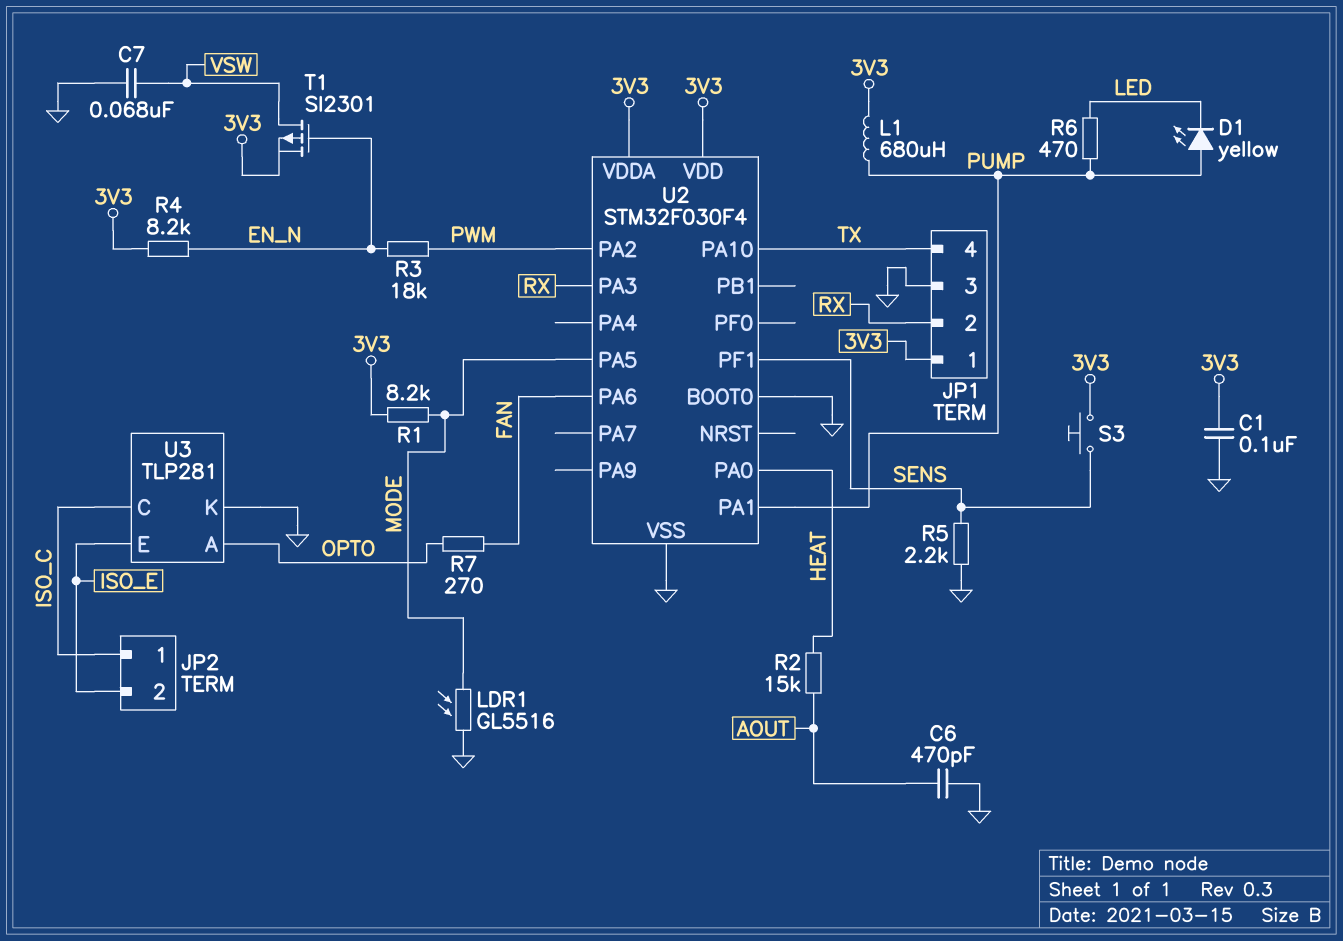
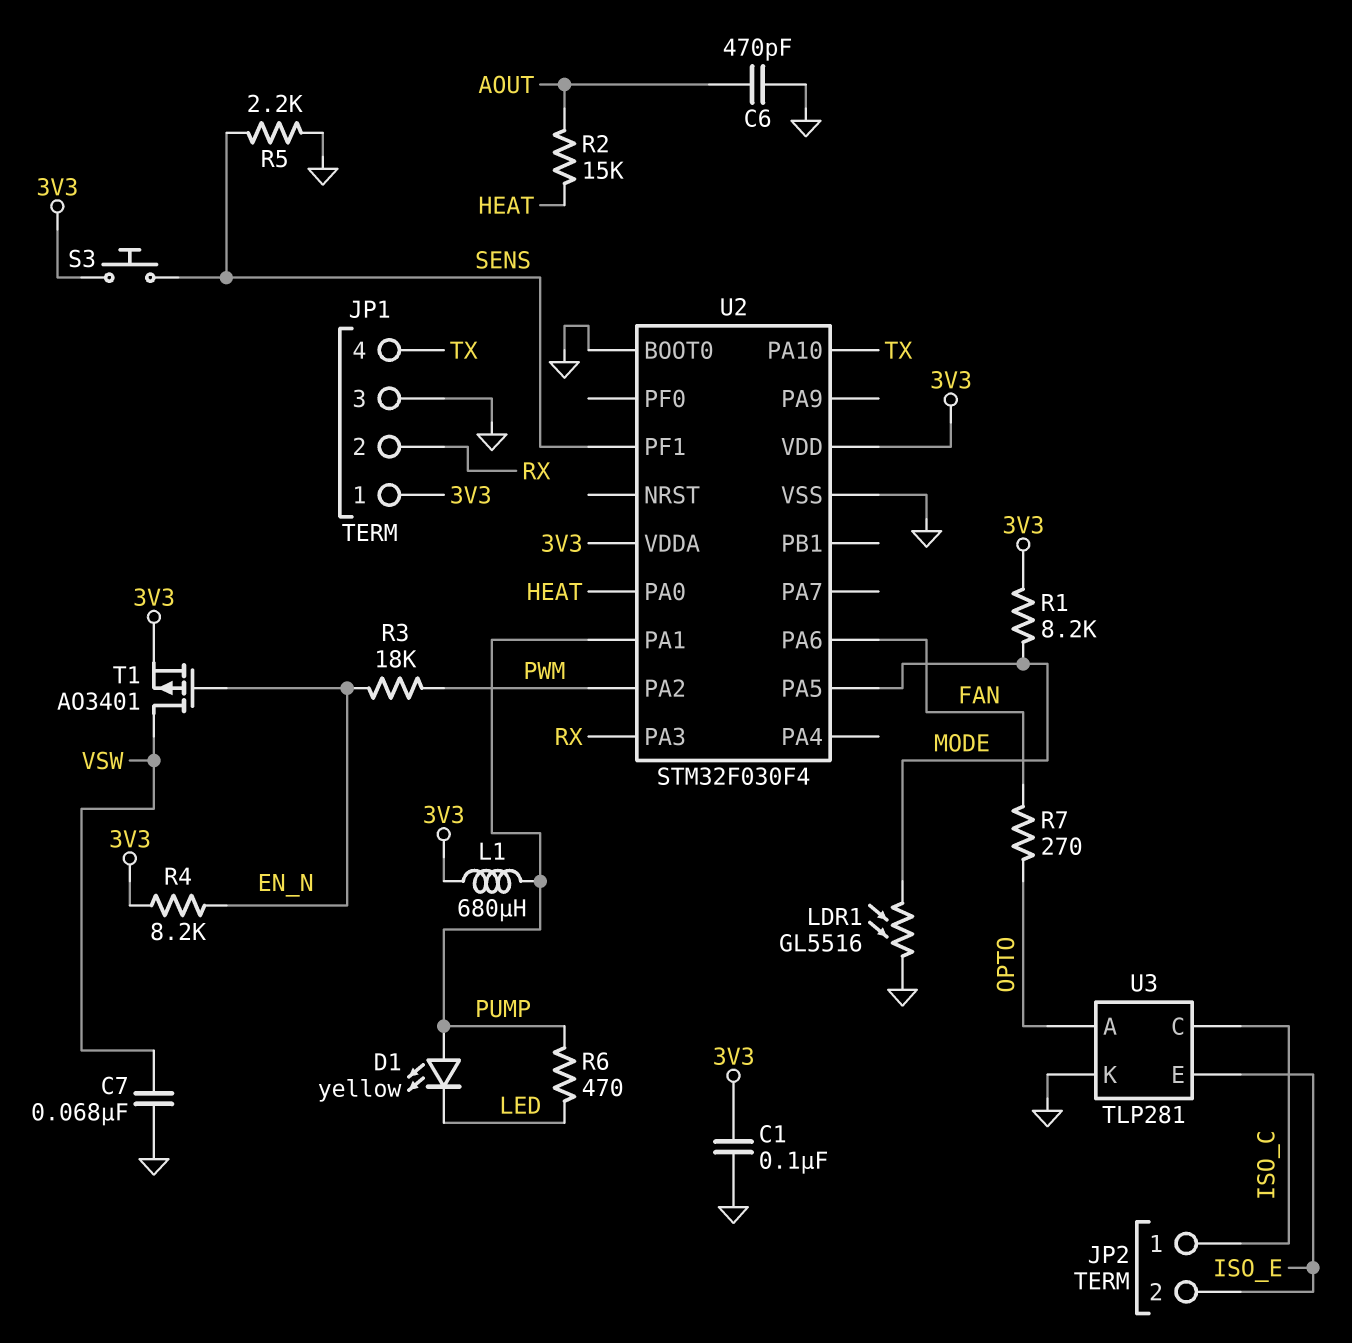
T1: PMOS SI2301 (G EN_N, D VSW, S 3V3) -> PMOS AO3401 (G EN_N, D VSW, S 3V3)

